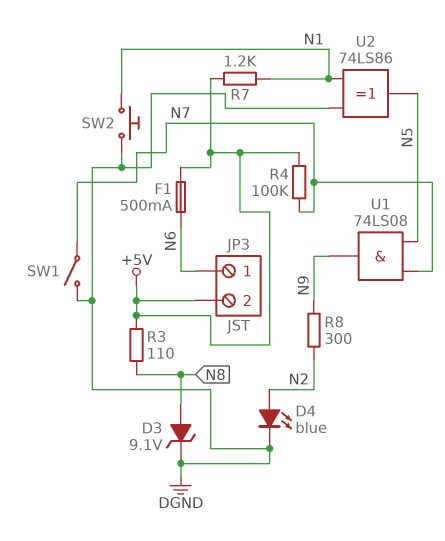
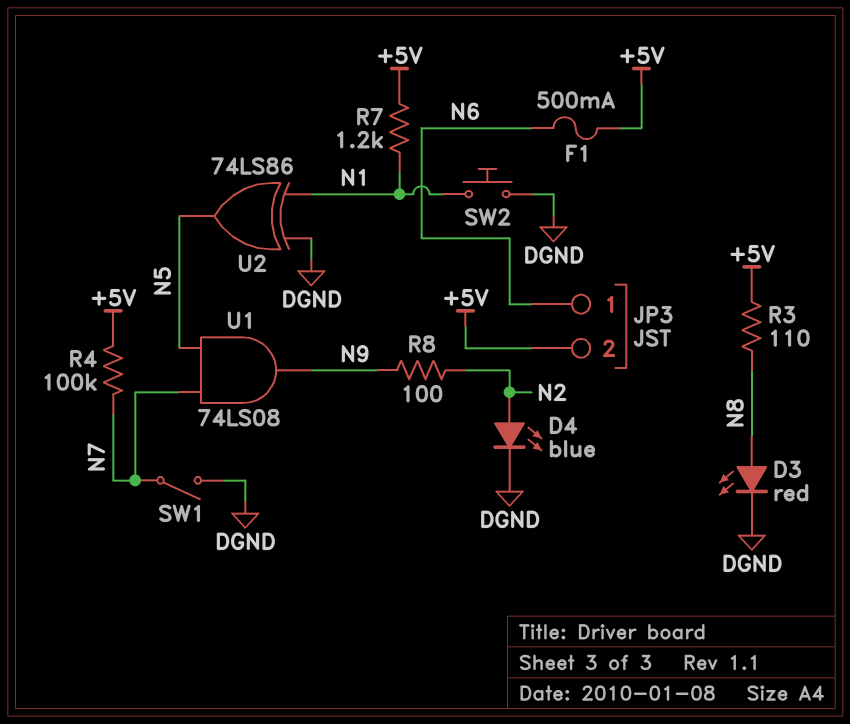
D3: zener 9.1V (A N8, K DGND) -> LED red (A N8, K DGND)
R8: 300 (N2, N9) -> 100 (N2, N9)

